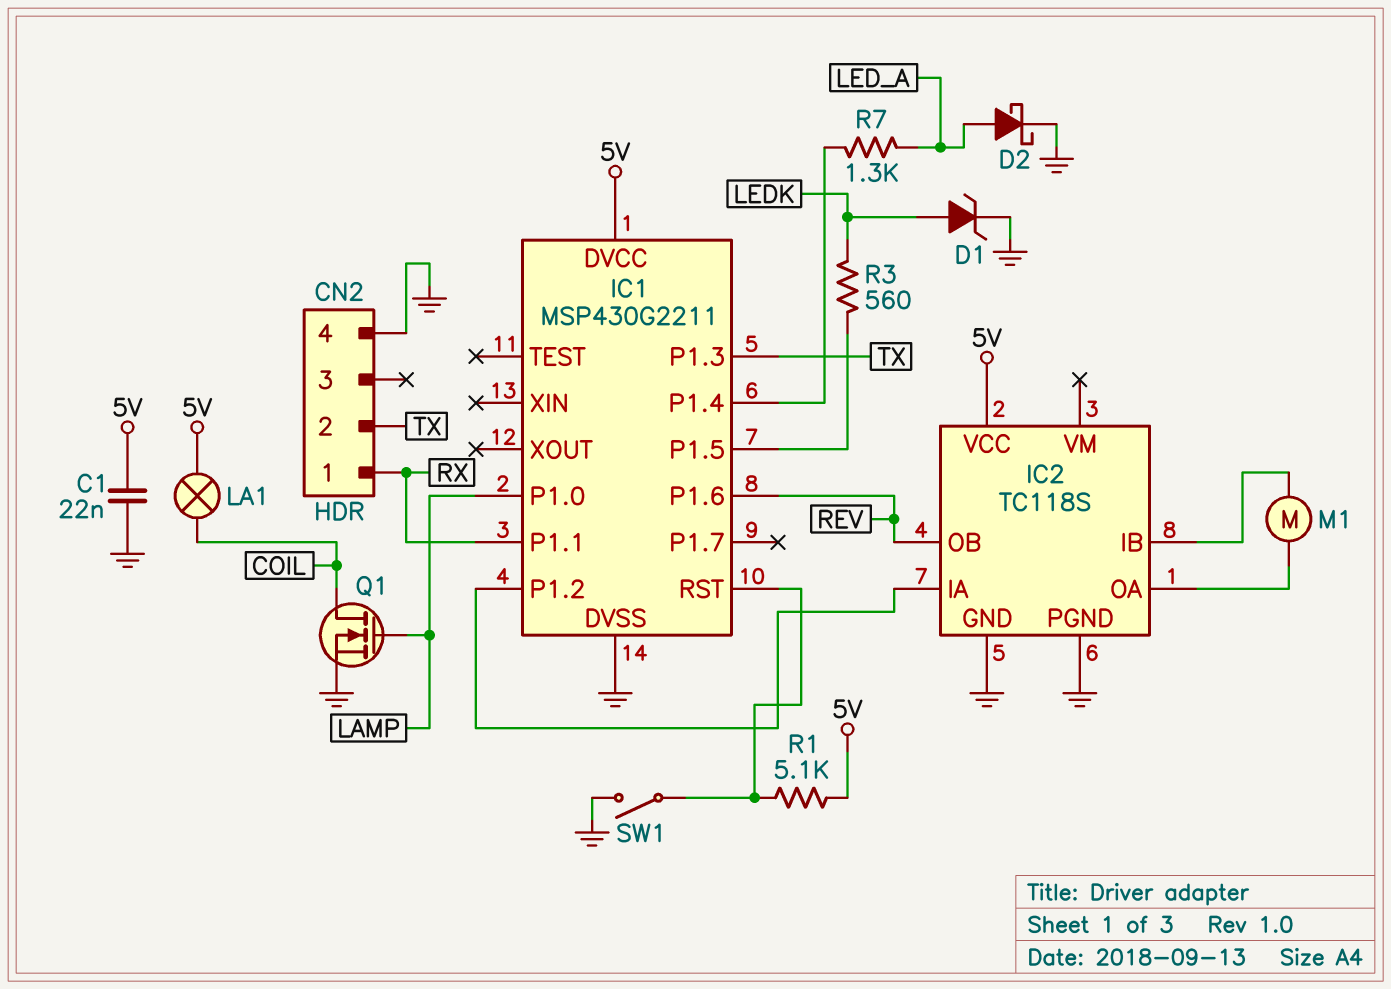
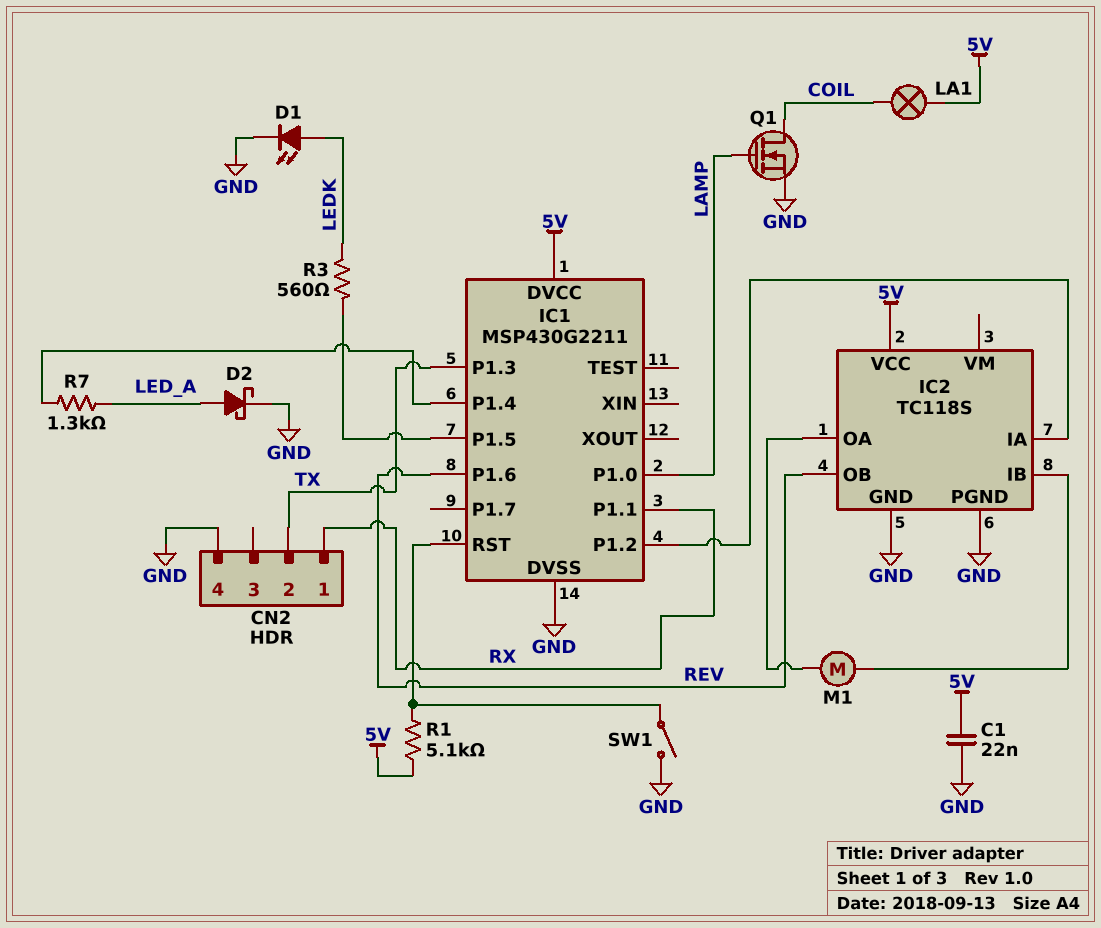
D1: zener (A LEDK, K GND) -> LED (A LEDK, K GND)

